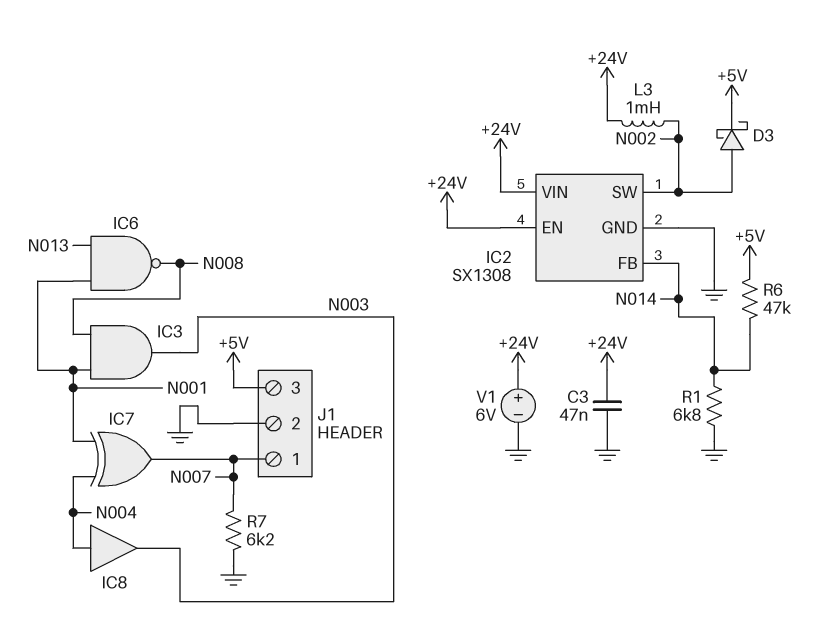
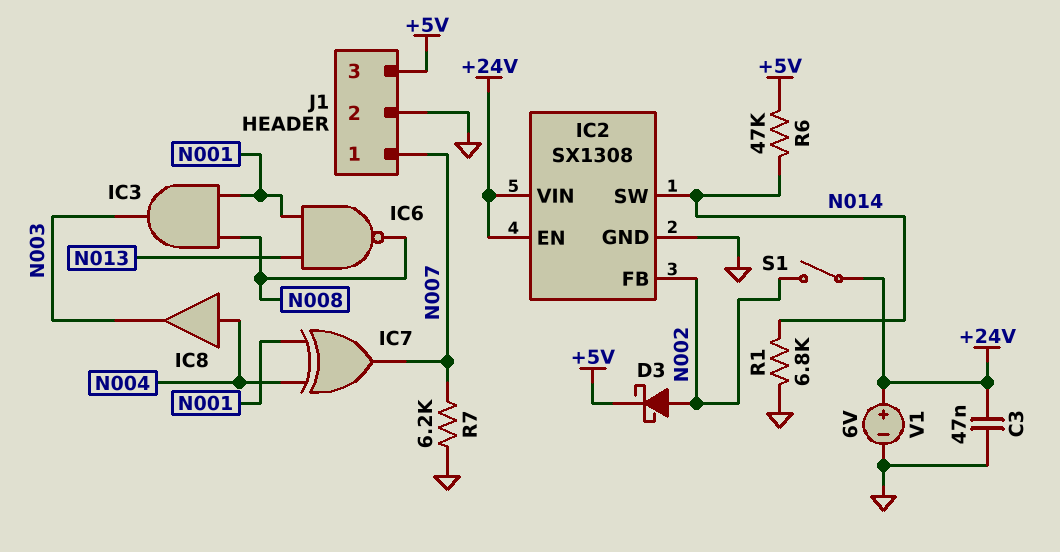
IC2 pin FB: N014 -> N002
IC2 pin SW: N002 -> N014
L3: 1mH (+24V, N002) -> none
S1: none -> switch (+24V, N002)

